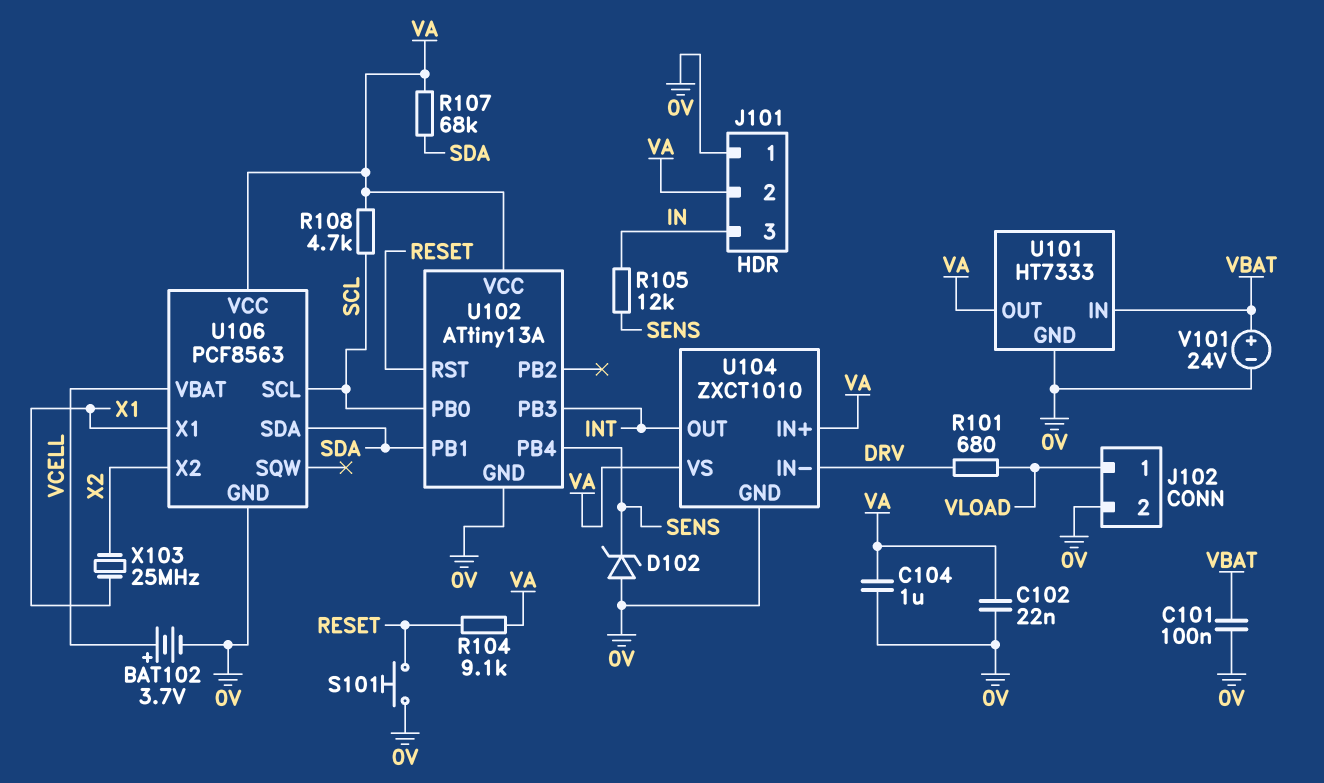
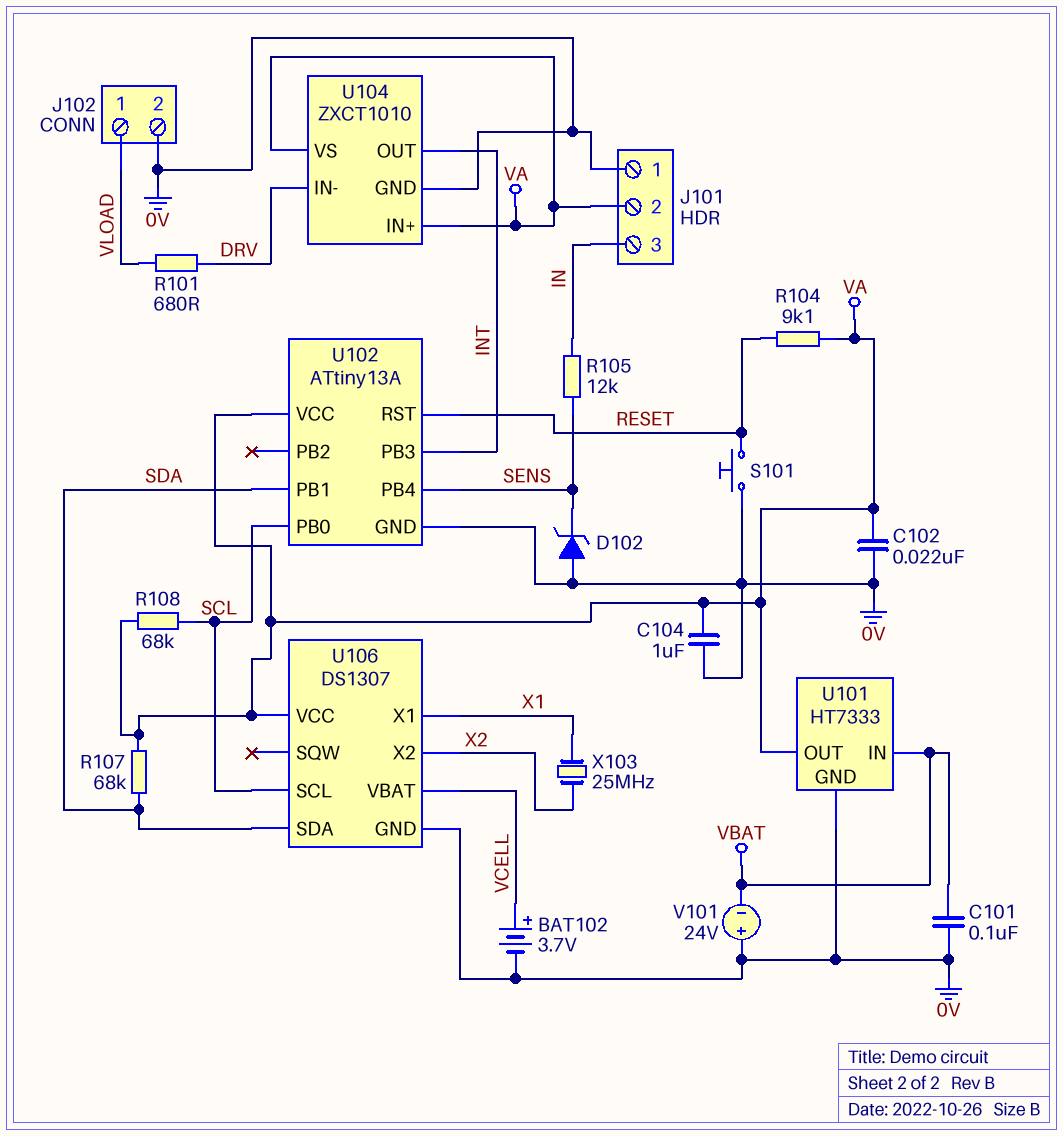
R108: 4.7k (SCL, VA) -> 68k (SCL, VA)
U106: PCF8563 -> DS1307
V101: 24V (plus VBAT, minus 0V) -> 24V (plus 0V, minus VBAT)

